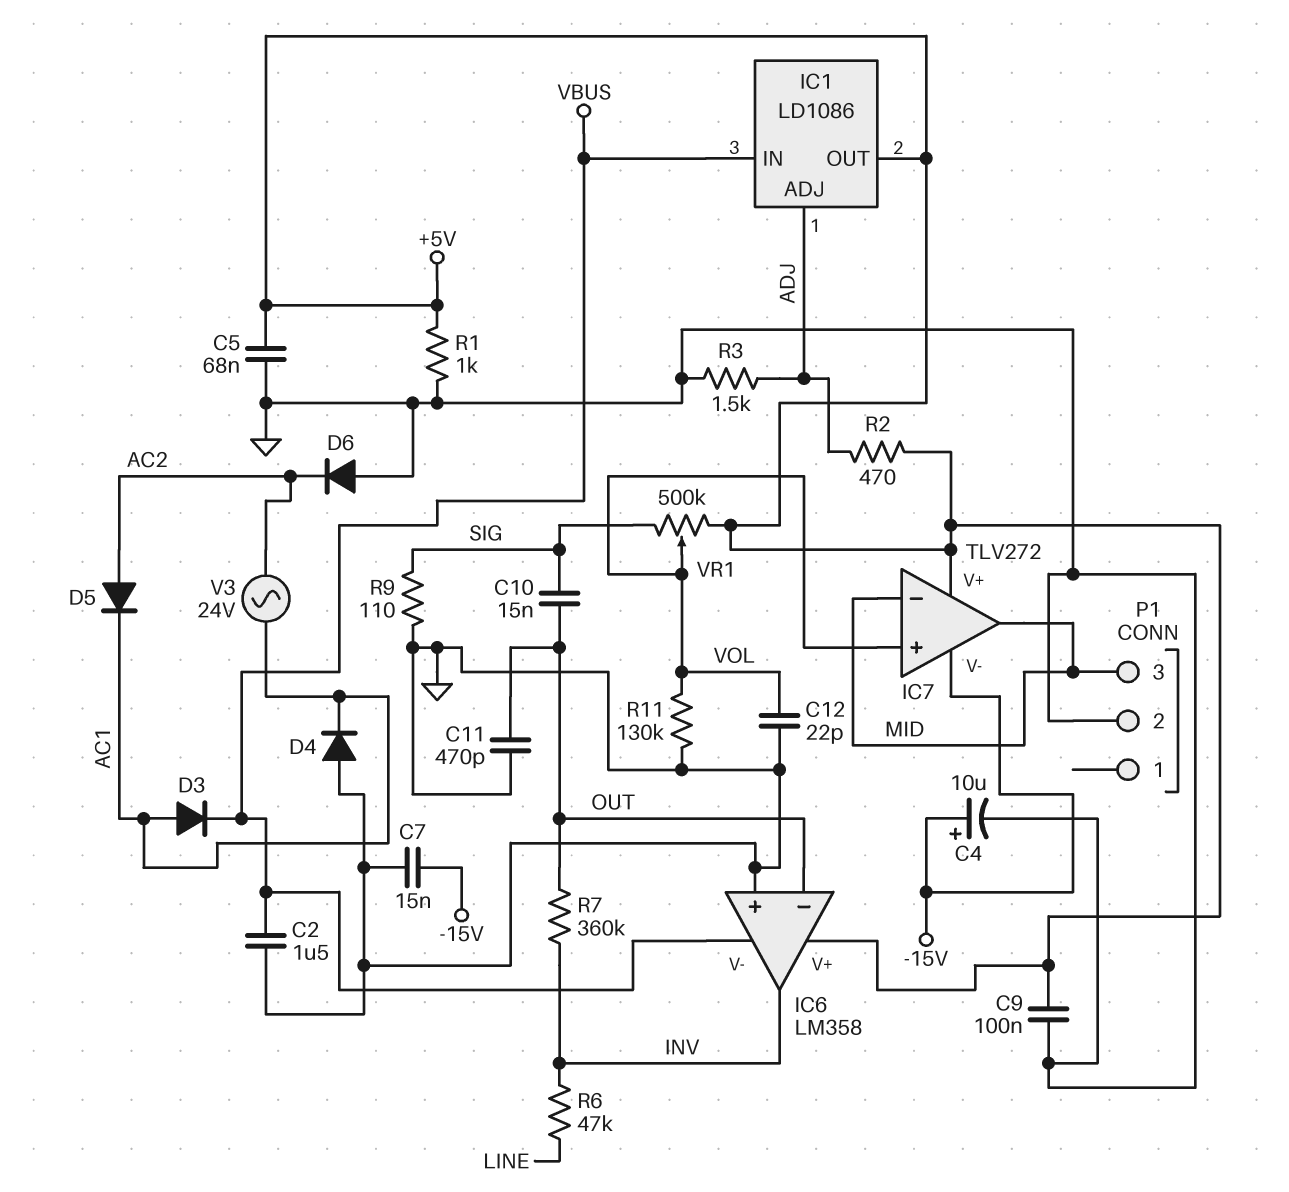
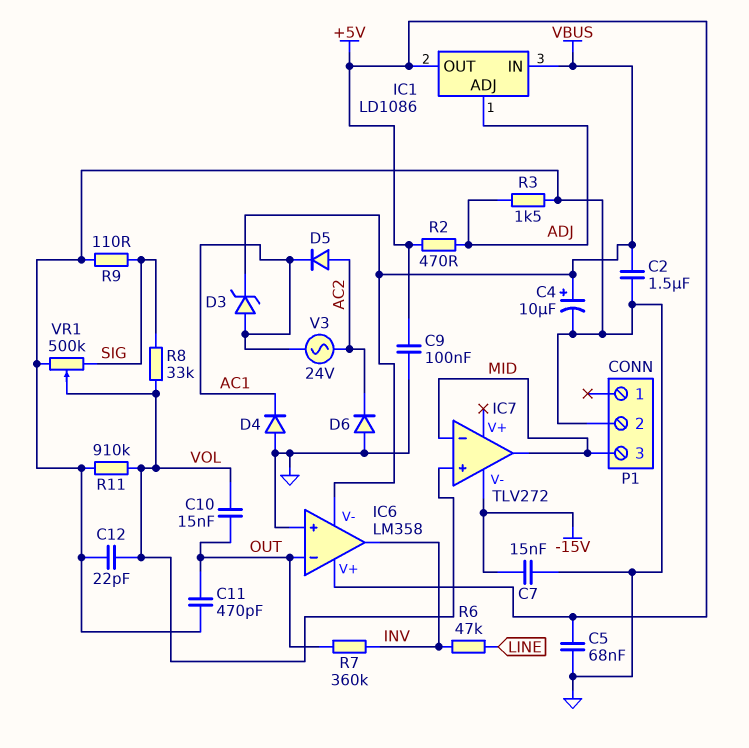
C4: 10uF (plus -15V, minus GND) -> 10uF (plus VBUS, minus GND)
C10: 15nF (OUT, SIG) -> 15nF (OUT, VOL)
D3: diode (A AC1, K VBUS) -> zener (A AC1, K VBUS)
IC7 pin V+: +5V -> none
R1: 1k (+5V, GND) -> none
R8: none -> 33k (SIG, VOL)
R11: 130k (GND, VOL) -> 910k (GND, VOL)
VR1: 500k (+5V, SIG, wiper VOL) -> 500k (GND, SIG, wiper VOL)

